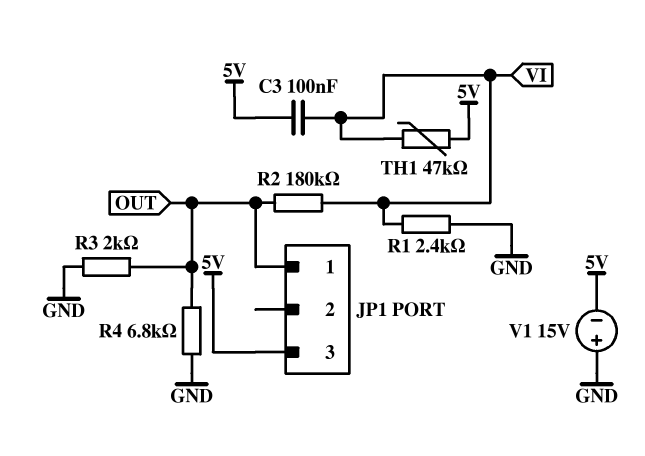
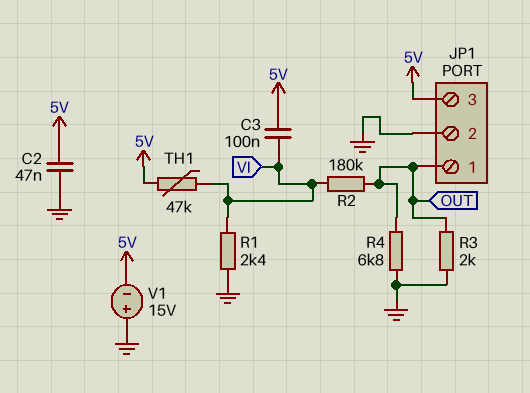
C2: none -> 47nF (5V, GND)
JP1 pin 2: none -> GND

